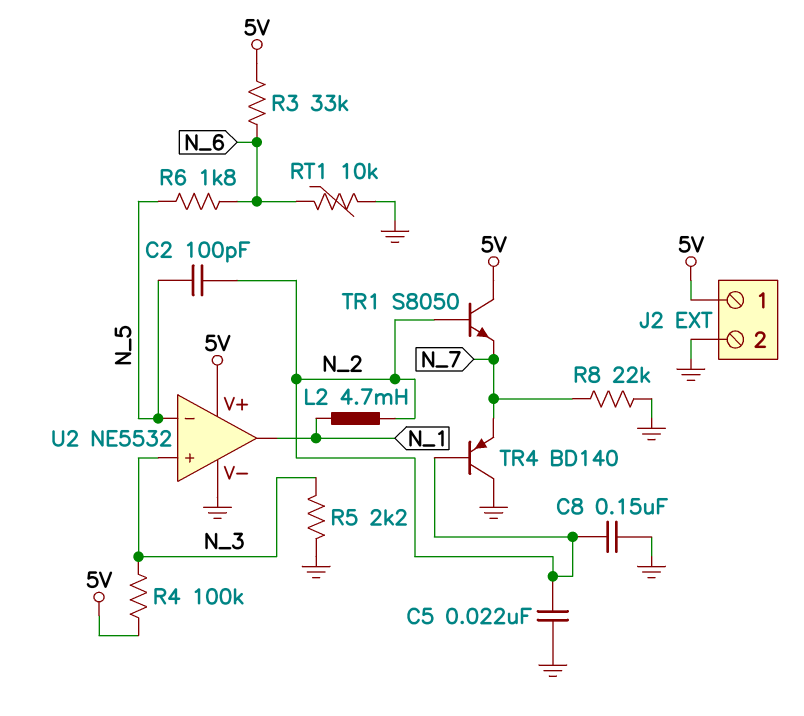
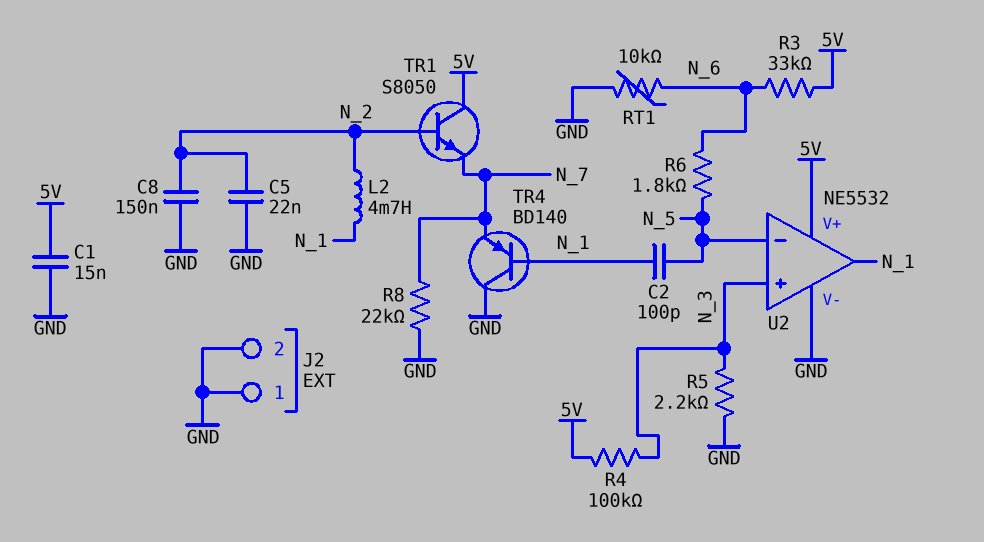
C1: none -> 15nF (5V, GND)
C2: 100pF (N_2, N_5) -> 100pF (N_1, N_5)
J2 pin 1: 5V -> GND
TR4: PNP BD140 (B N_2, C GND, E N_7) -> PNP BD140 (B N_1, C GND, E N_7)

